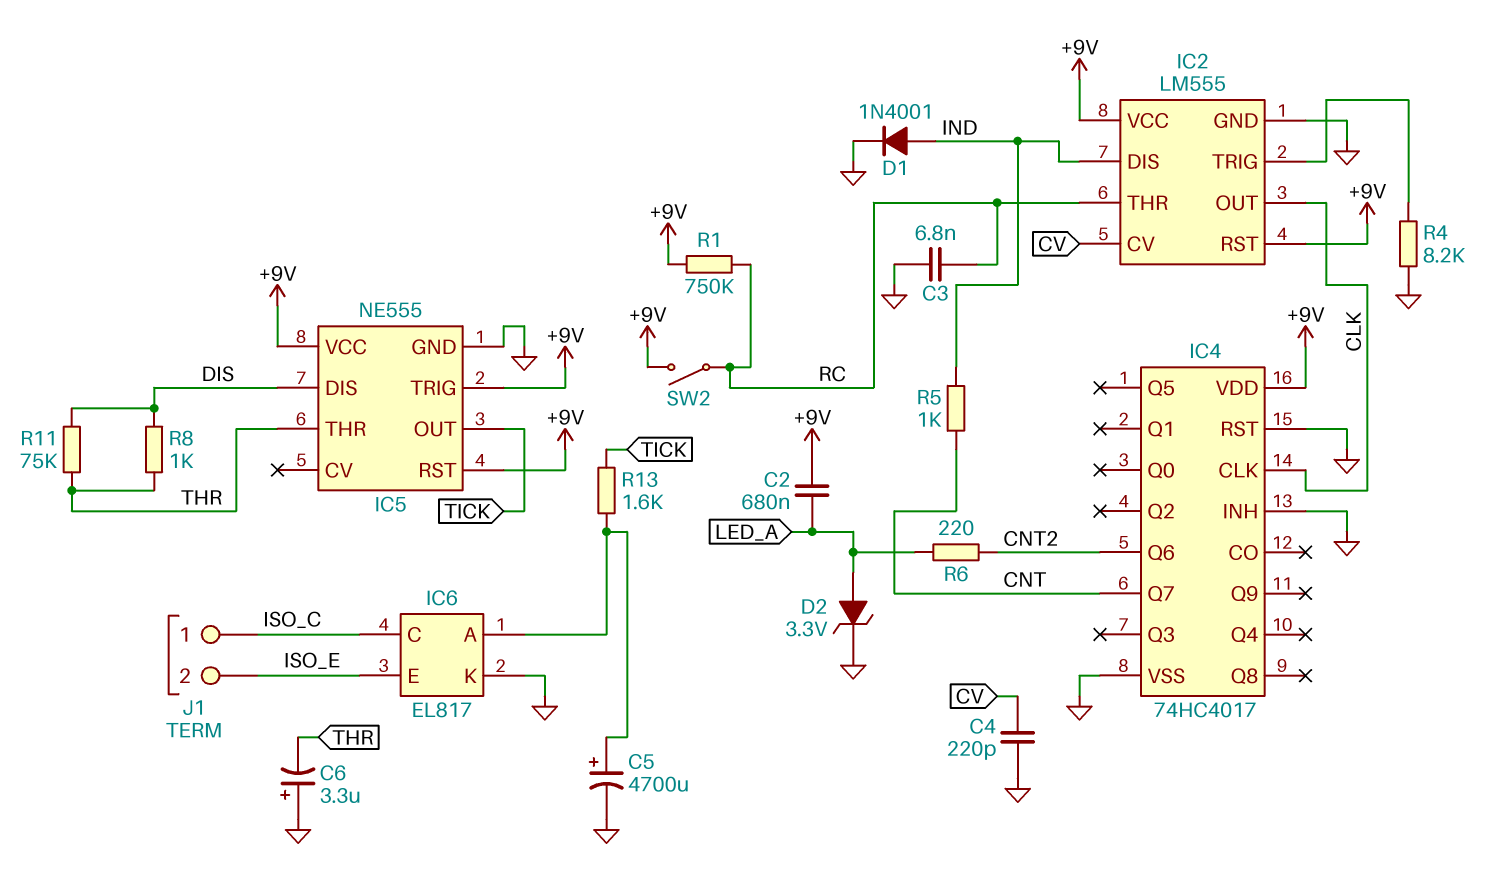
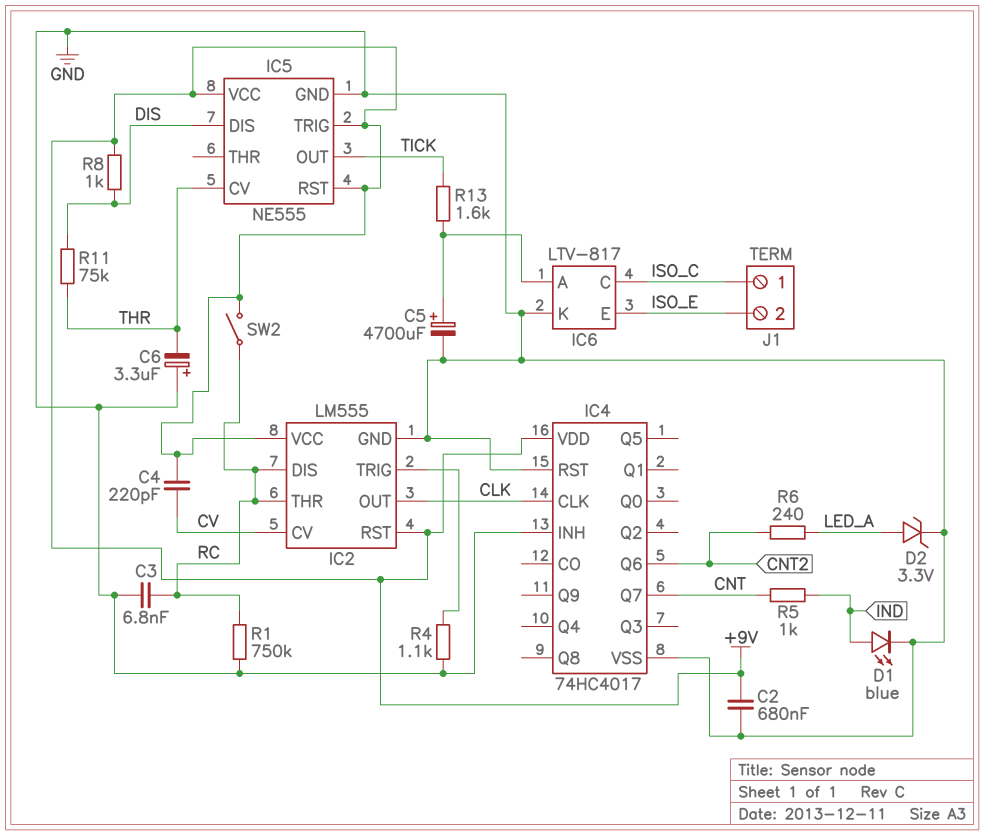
C2: 680nF (+9V, LED_A) -> 680nF (+9V, GND)
C4: 220pF (CV, GND) -> 220pF (+9V, CV)
D1: diode 1N4001 (A IND, K GND) -> LED blue (A IND, K GND)
IC2 pin DIS: IND -> RC
IC5 pin CV: none -> THR
IC5 pin THR: THR -> none
IC6: EL817 -> LTV-817
R1: 750k (+9V, RC) -> 750k (GND, RC)
R4: 8.2k (GND, IC2/TRIG) -> 1.1k (GND, IC2/TRIG)
R6: 220 (CNT2, LED_A) -> 240 (CNT2, LED_A)
R8: 1k (DIS, THR) -> 1k (+9V, DIS)

